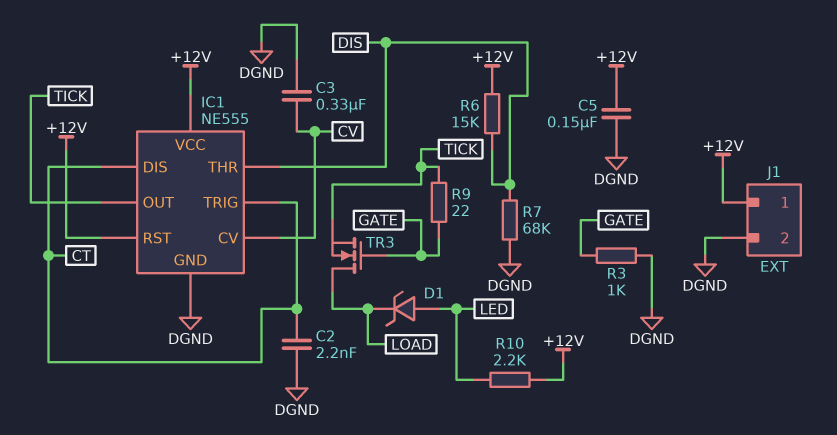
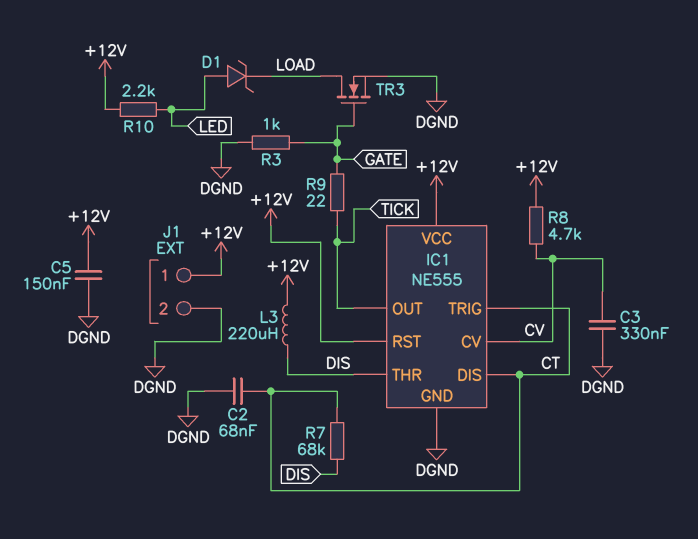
C2: 2.2nF (CT, DGND) -> 68nF (CT, DGND)
L3: none -> 220uH (+12V, DIS)
R6: 15k (+12V, DIS) -> none
R7: 68k (DGND, DIS) -> 68k (CT, DIS)
R8: none -> 4.7k (+12V, CV)
TR3: NMOS (G GATE, D LOAD, S TICK) -> NMOS (G GATE, D LOAD, S DGND)

